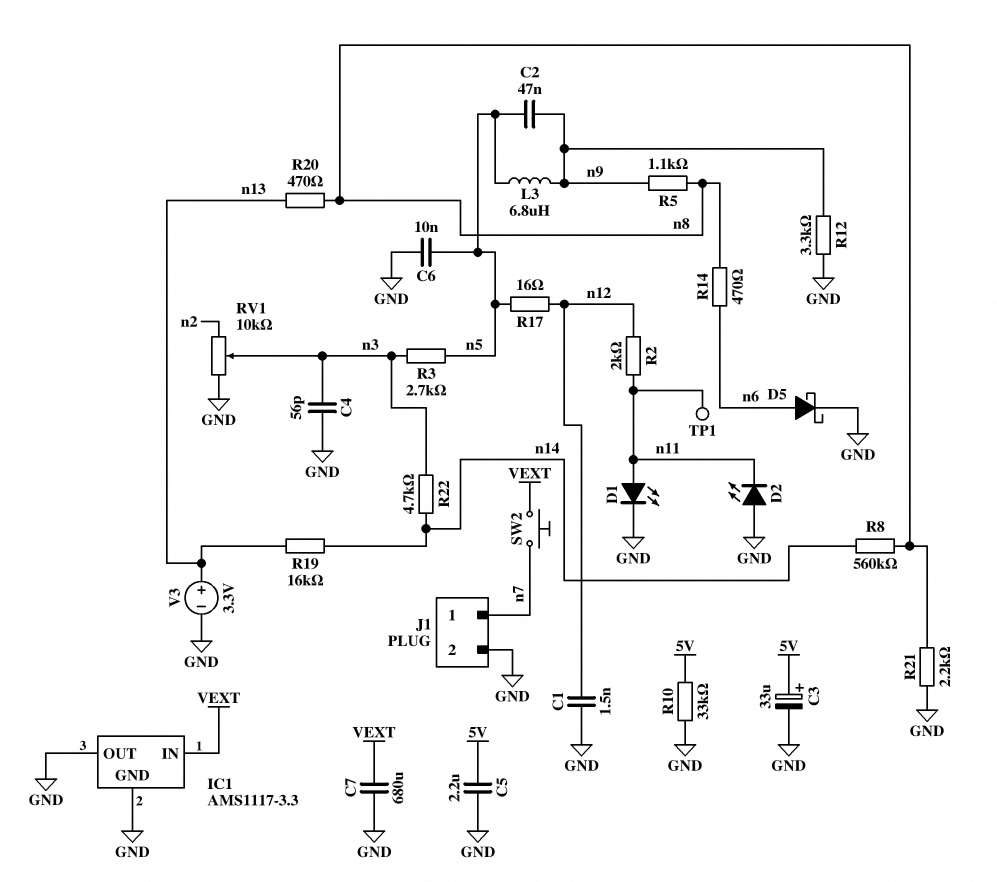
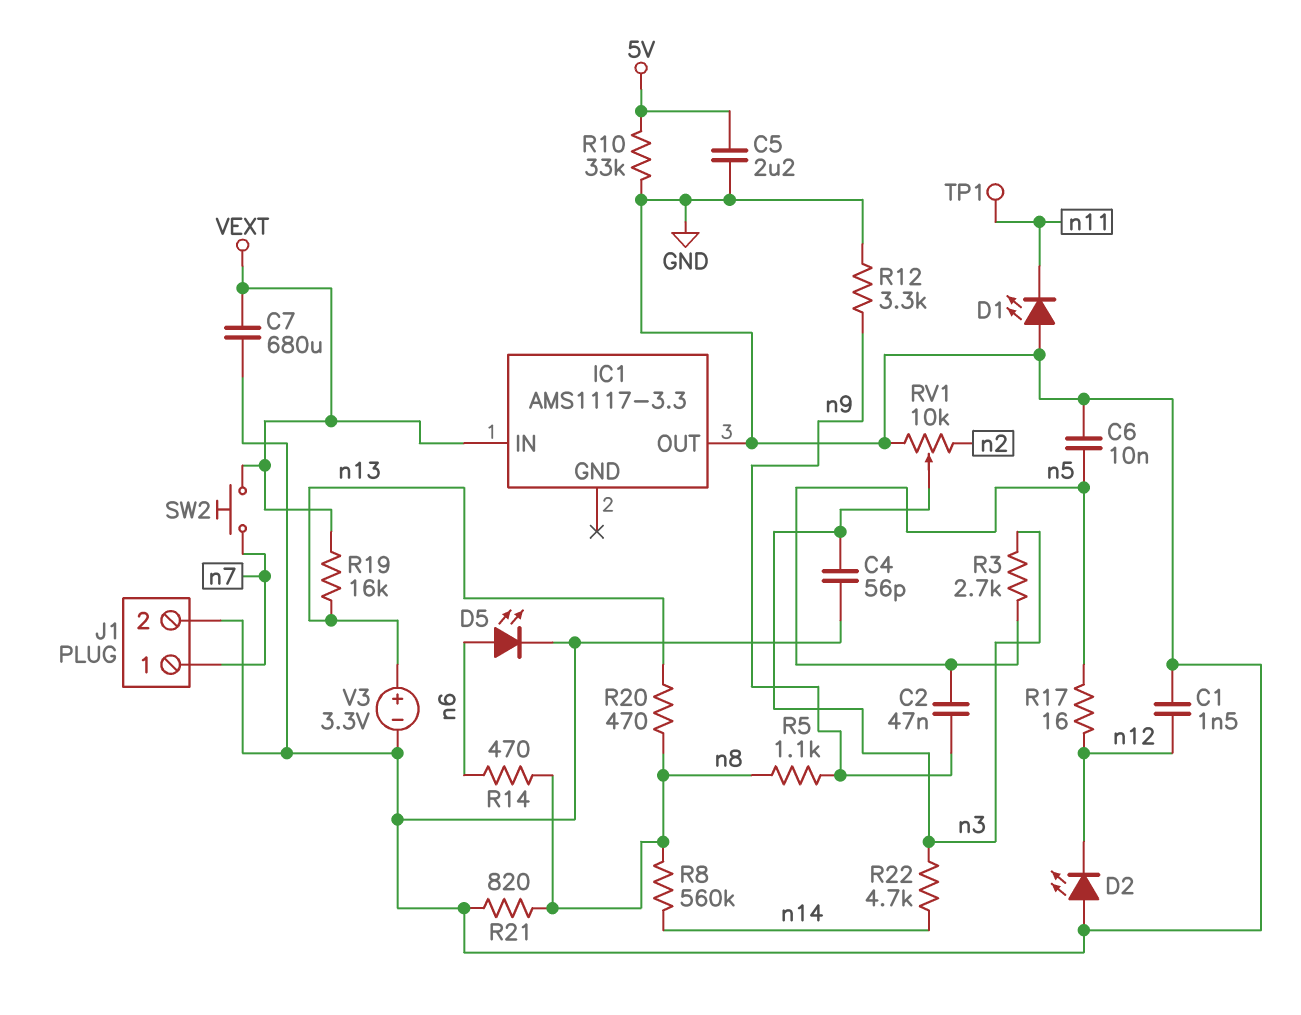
C3: 33uF (plus 5V, minus GND) -> none
D1: LED (A n11, K GND) -> LED (A GND, K n11)
D2: LED (A GND, K n11) -> LED (A GND, K n12)
D5: schottky (A n6, K GND) -> LED (A n6, K GND)
IC1 pin GND: GND -> none
L3: 6.8uH (n5, n9) -> none
R2: 2k (n11, n12) -> none
R19: 16k (n13, n14) -> 16k (VEXT, n13)
R21: 2.2k (GND, n8) -> 820 (GND, n8)

